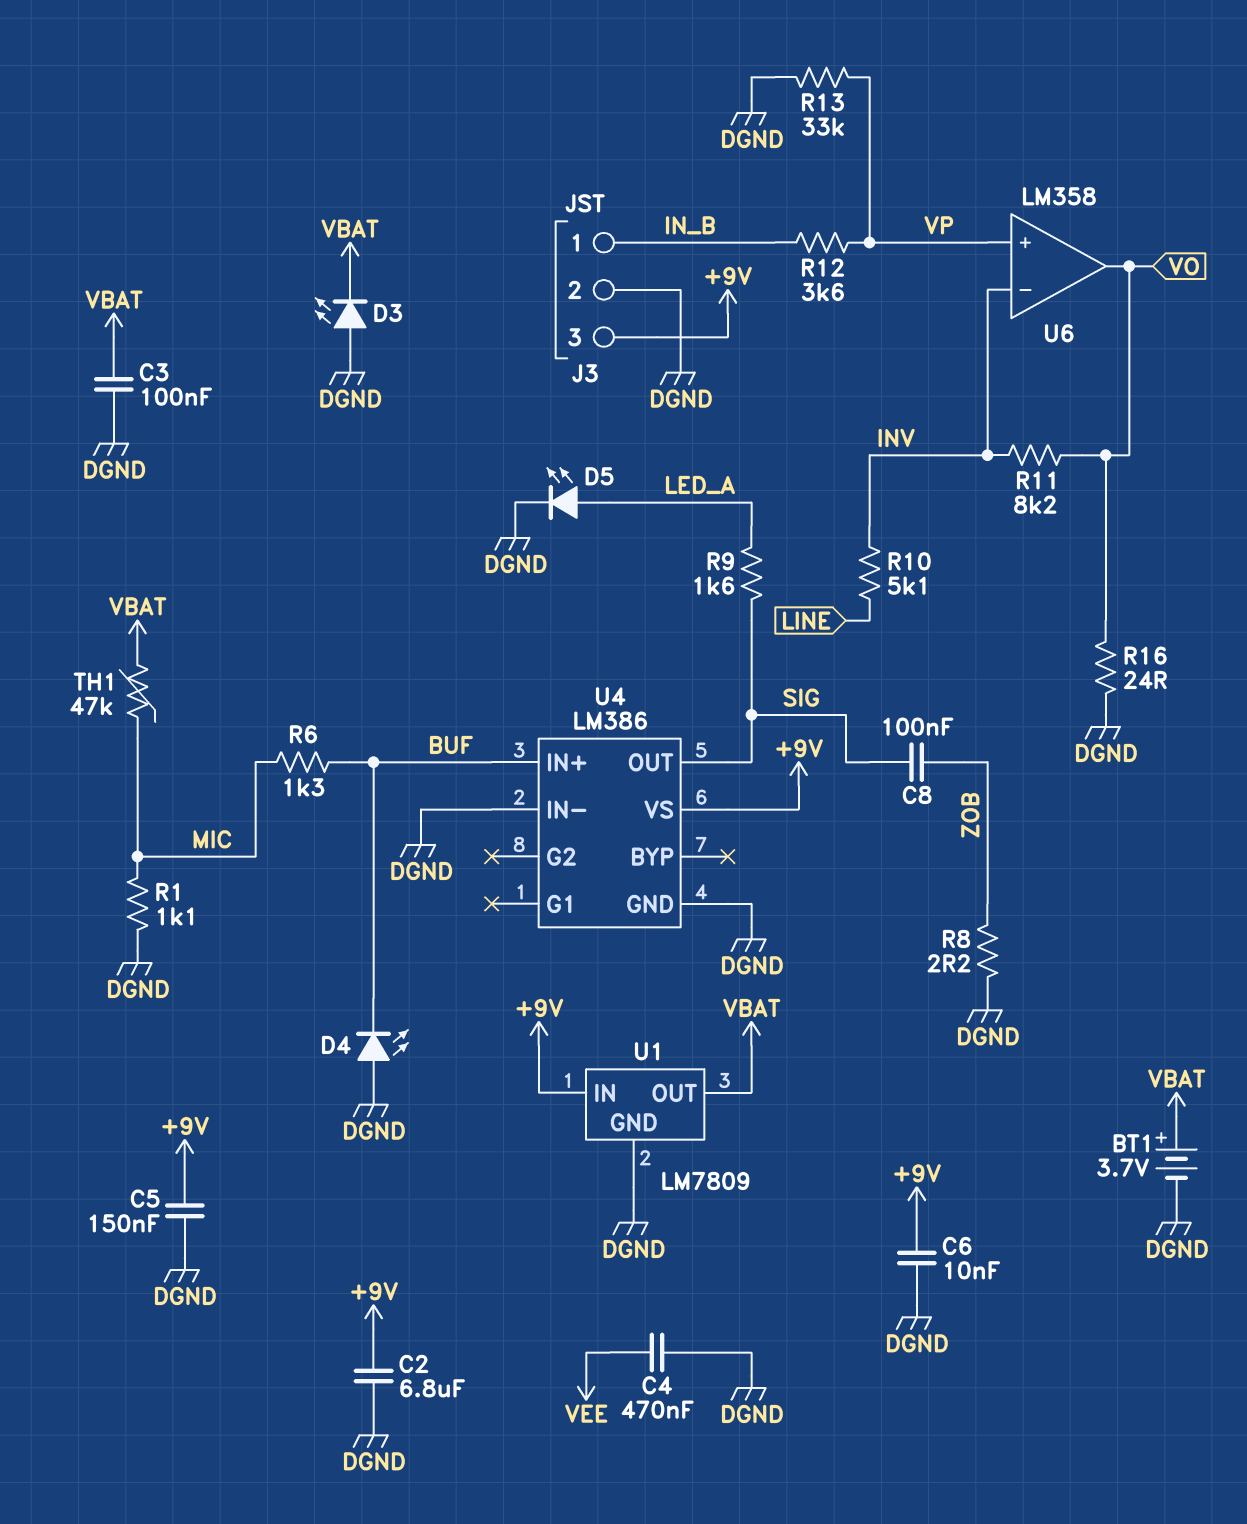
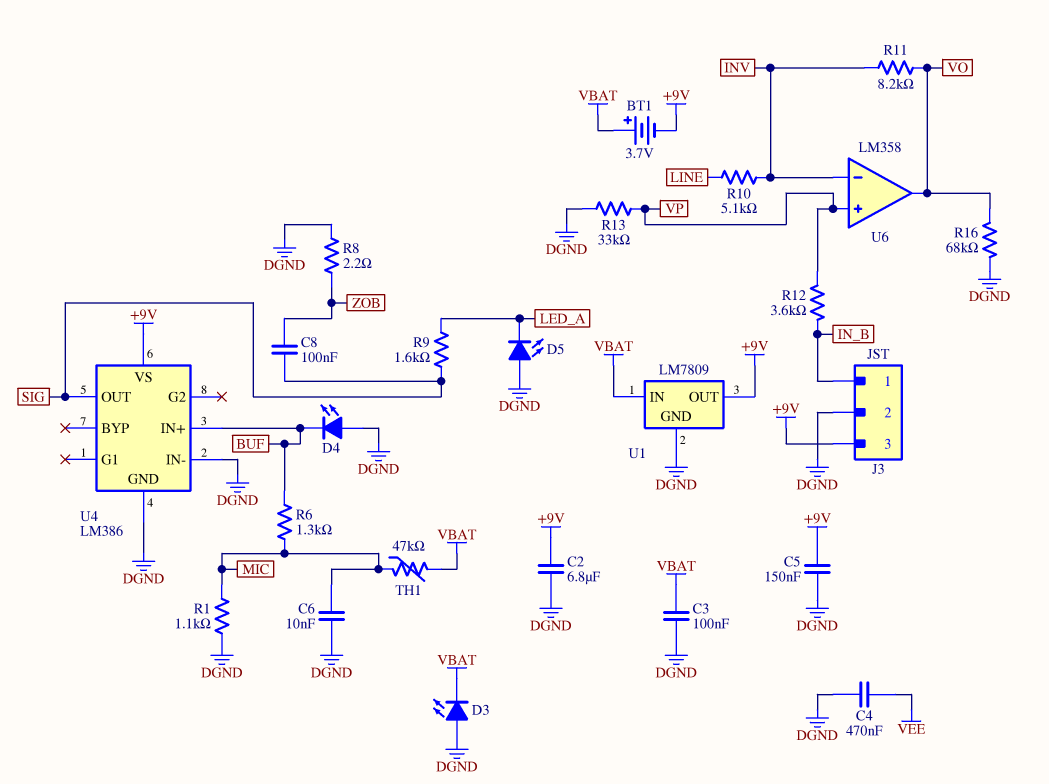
BT1: 3.7V (plus VBAT, minus DGND) -> 3.7V (plus VBAT, minus +9V)
C6: 10nF (+9V, DGND) -> 10nF (DGND, MIC)
D5: LED (A LED_A, K DGND) -> LED (A DGND, K LED_A)
R16: 24 (DGND, VO) -> 68k (DGND, VO)
U1 pin IN: +9V -> VBAT
U1 pin OUT: VBAT -> +9V

